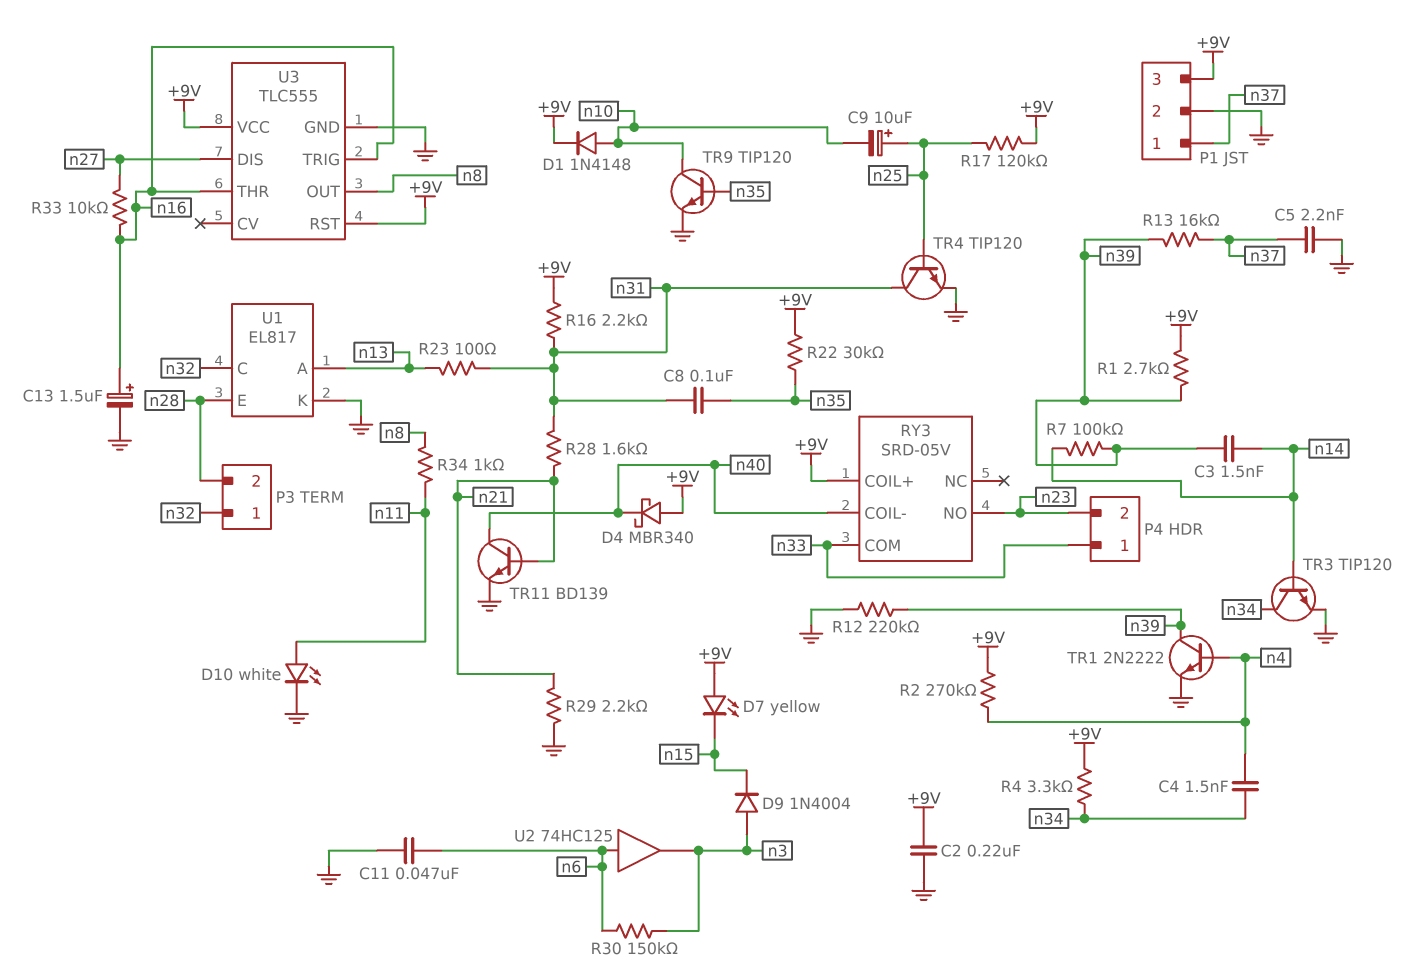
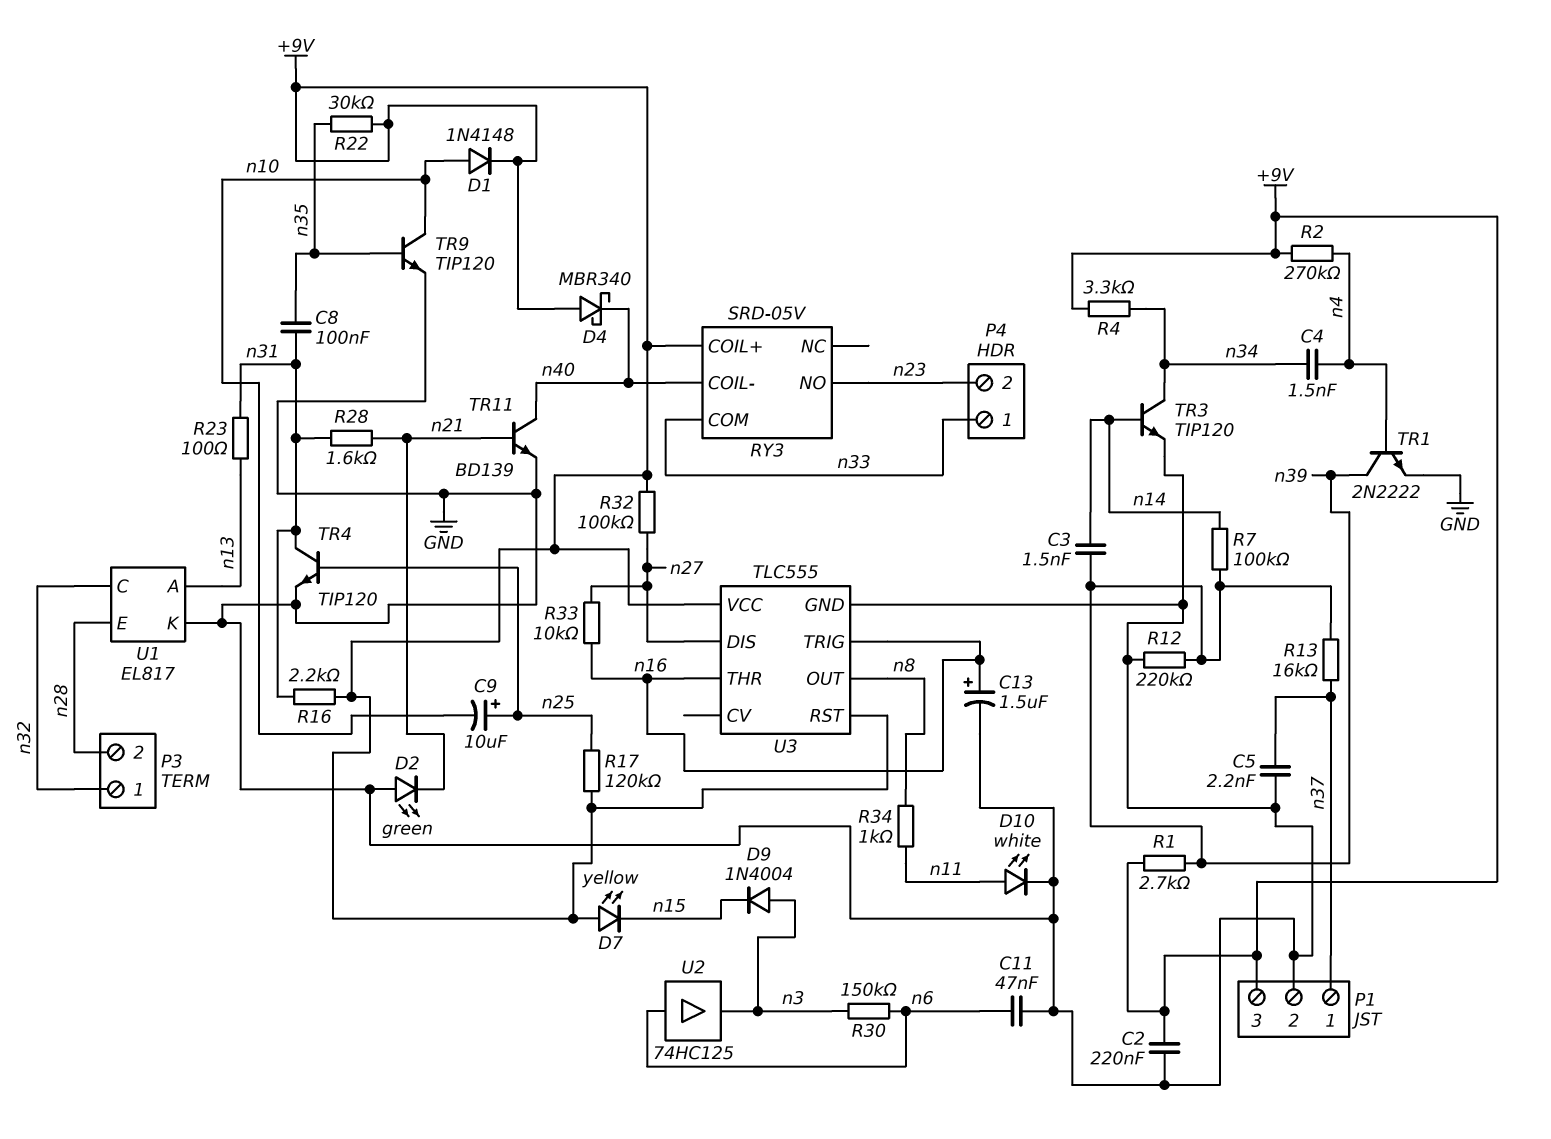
D2: none -> LED green (A GND, K n21)
R29: 2.2k (GND, n21) -> none
R32: none -> 100k (+9V, n27)

